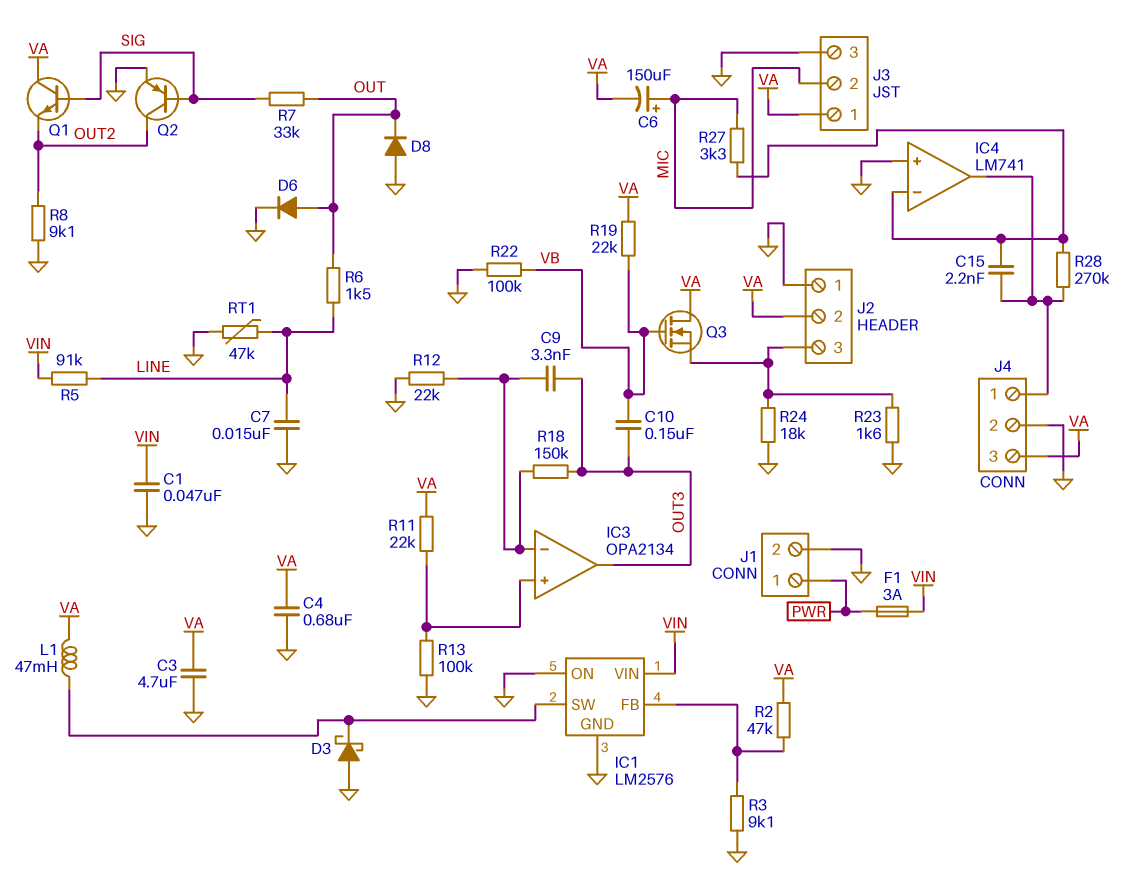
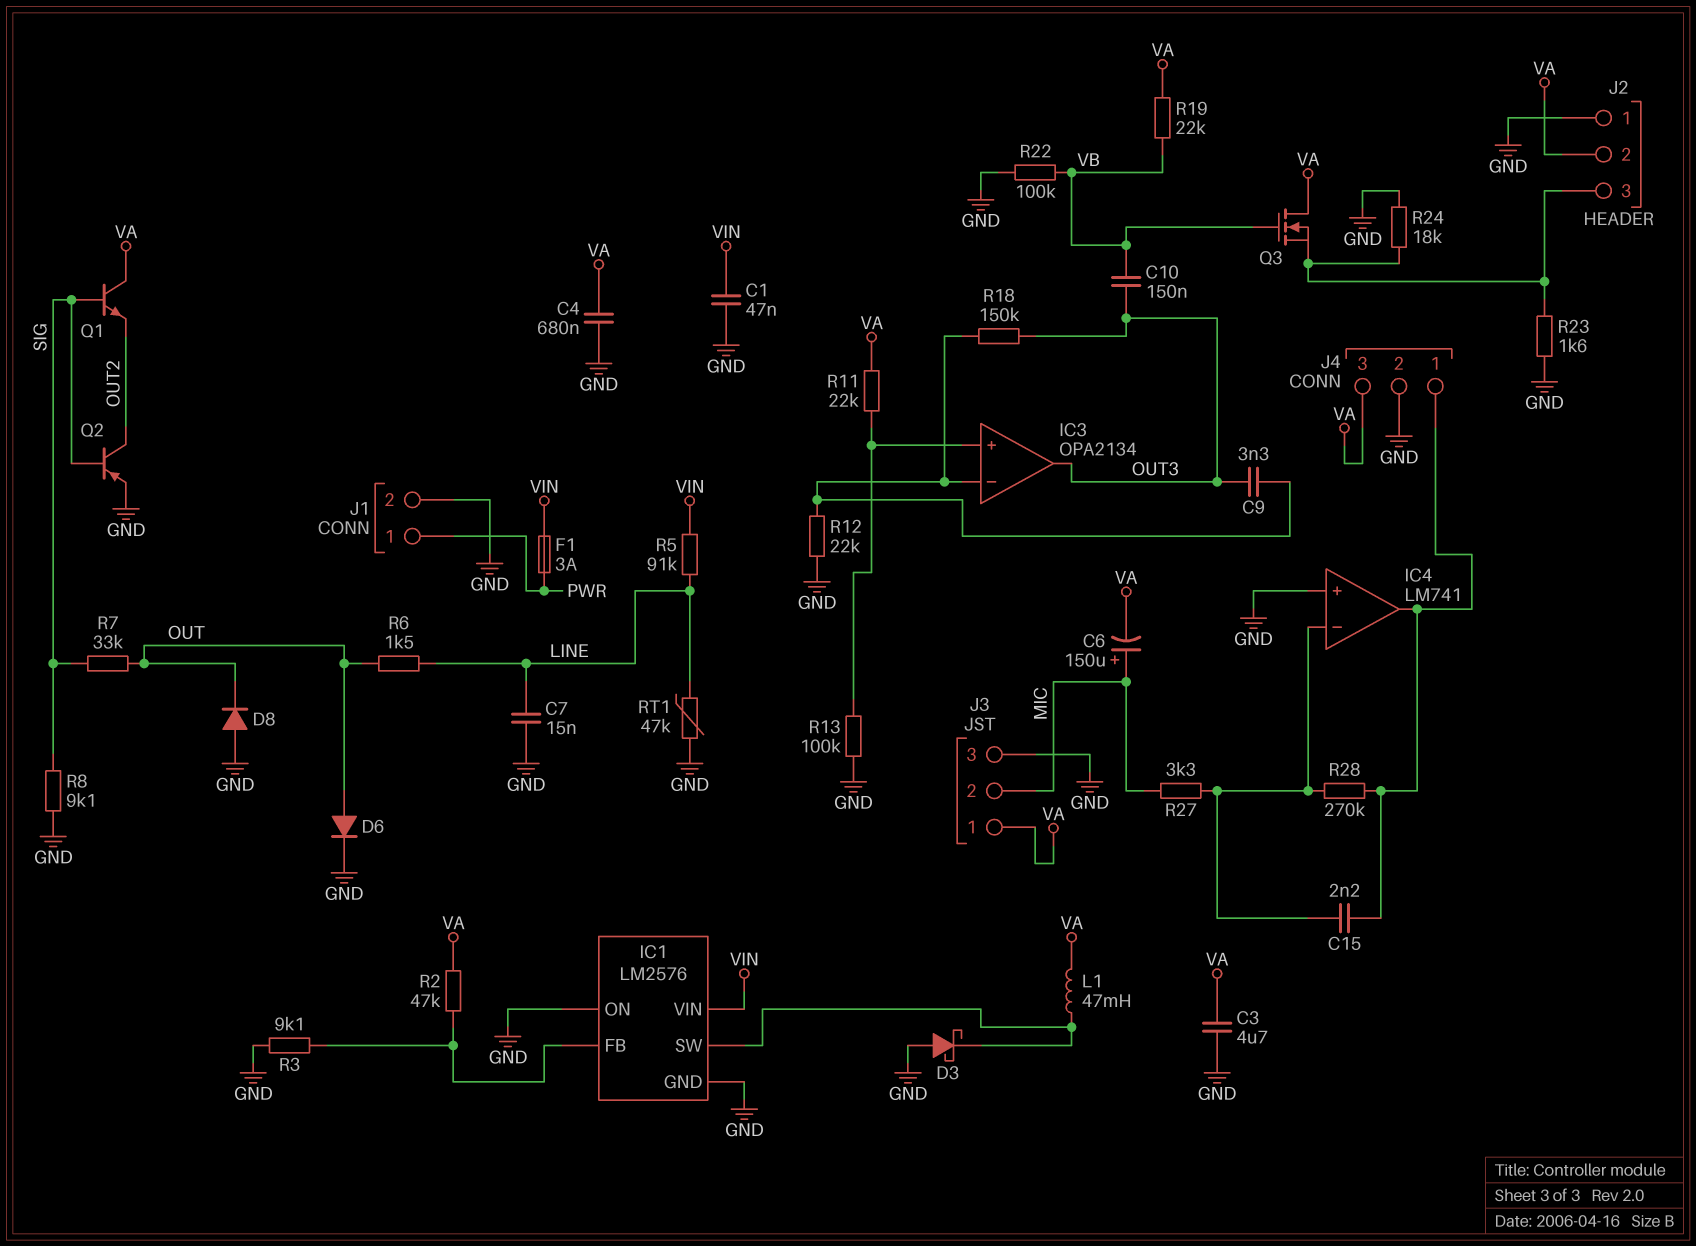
R8: 9.1k (GND, OUT2) -> 9.1k (GND, SIG)

